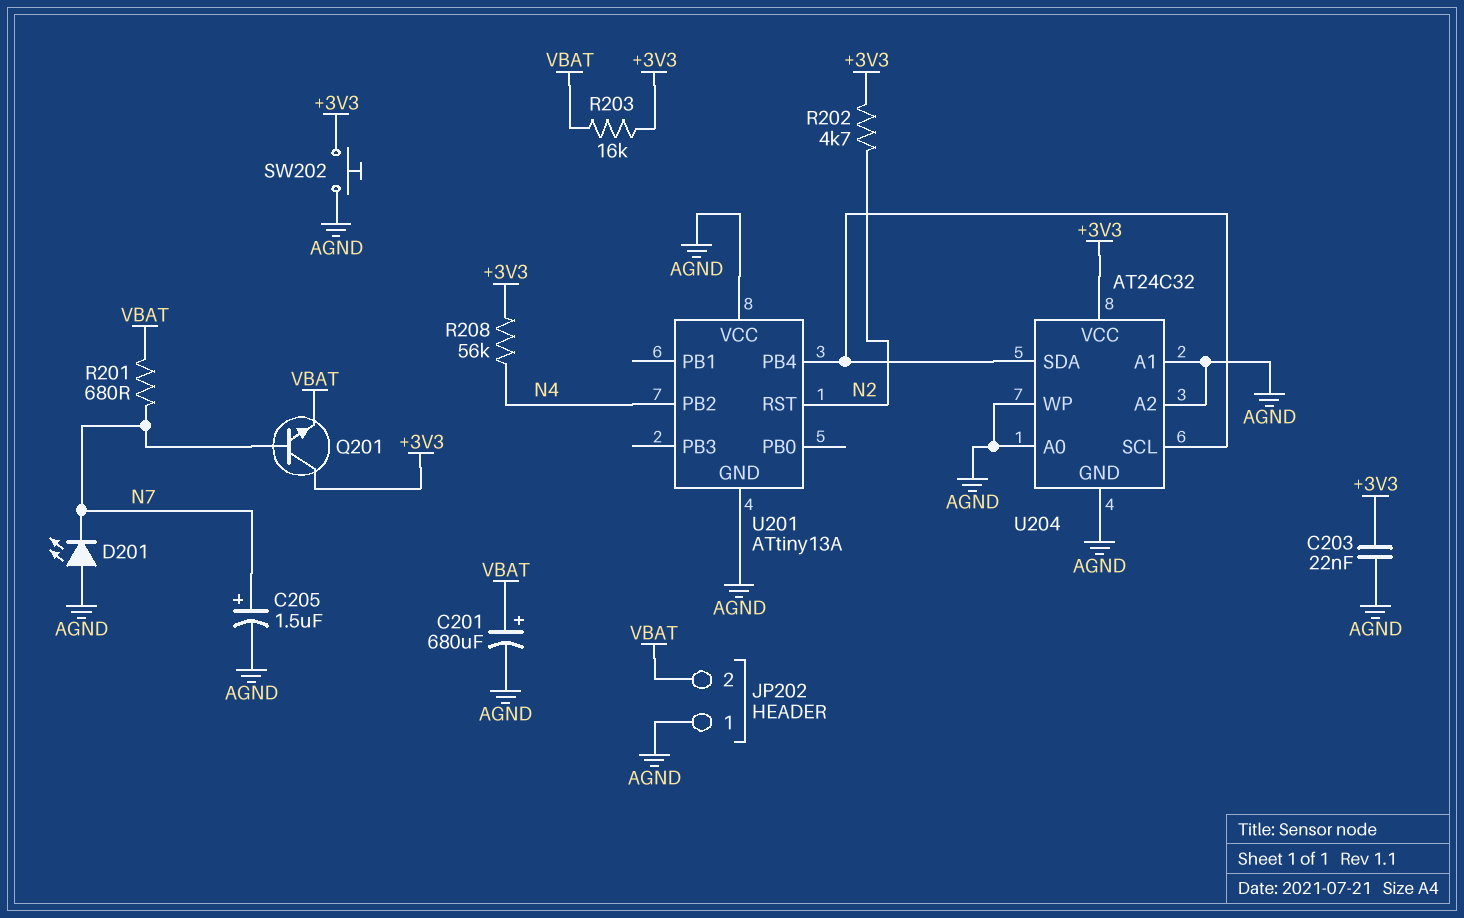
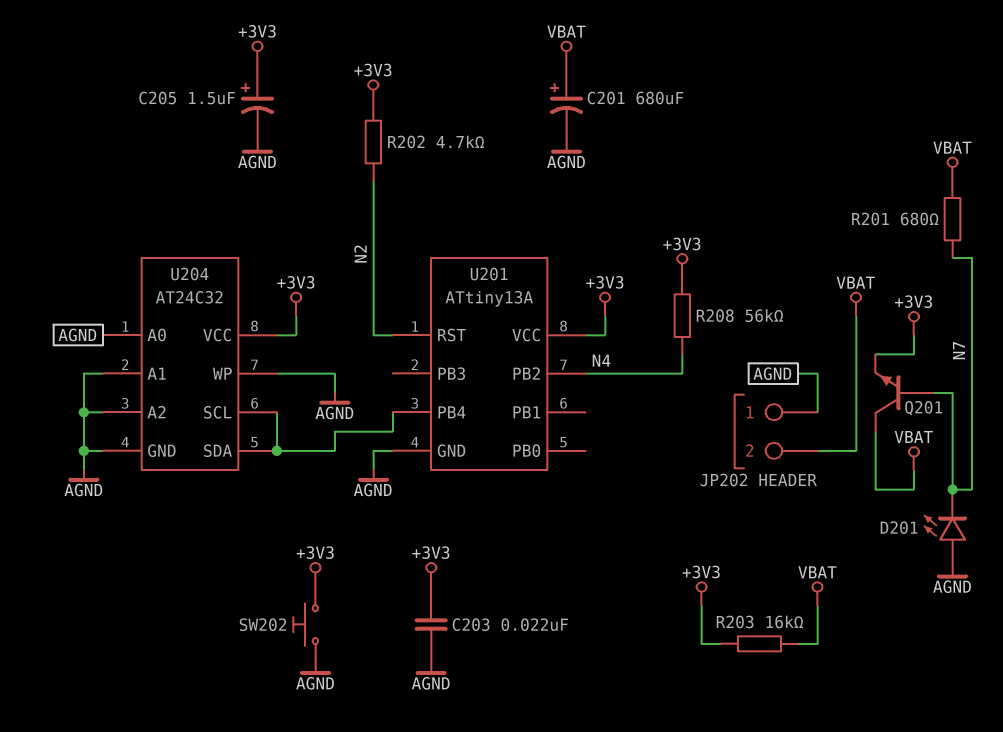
C205: 1.5uF (plus N7, minus AGND) -> 1.5uF (plus +3V3, minus AGND)
Q201: NPN (B N7, C +3V3, E VBAT) -> NPN (B N7, C VBAT, E +3V3)
U201 pin VCC: AGND -> +3V3

